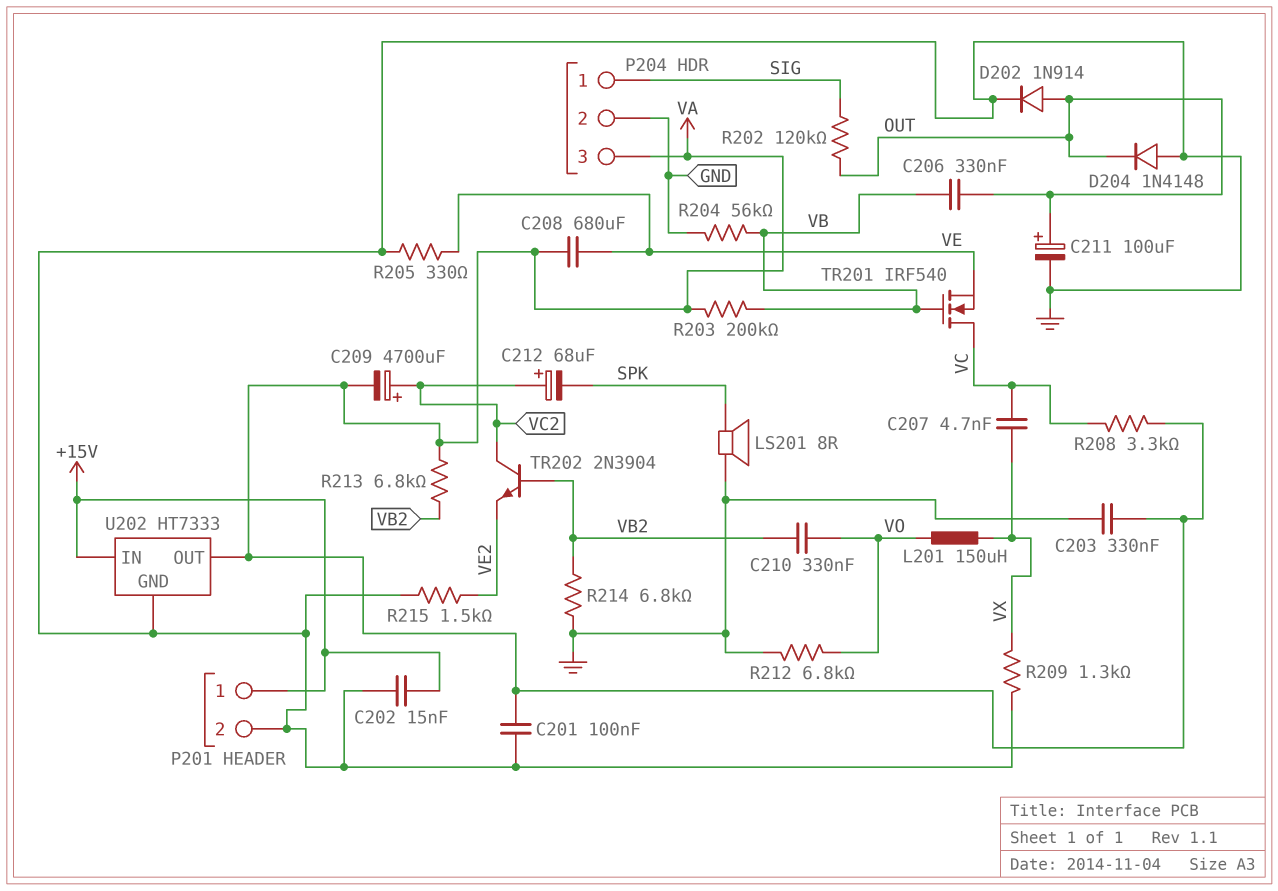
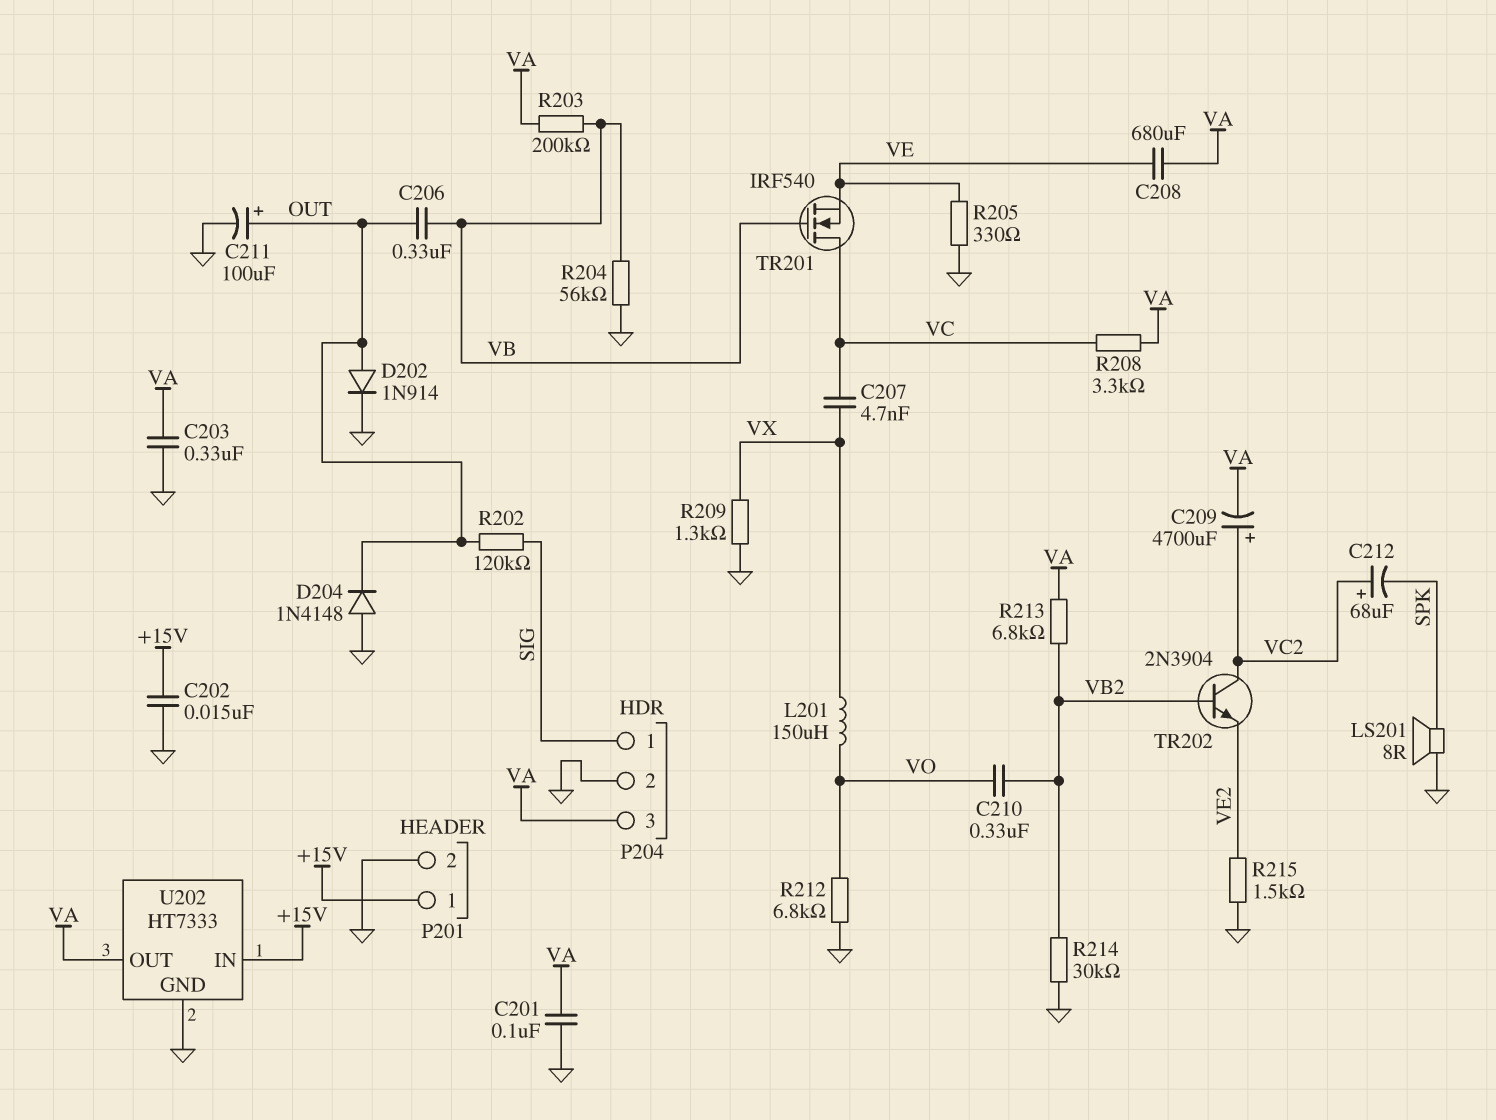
R214: 6.8k (GND, VB2) -> 30k (GND, VB2)

